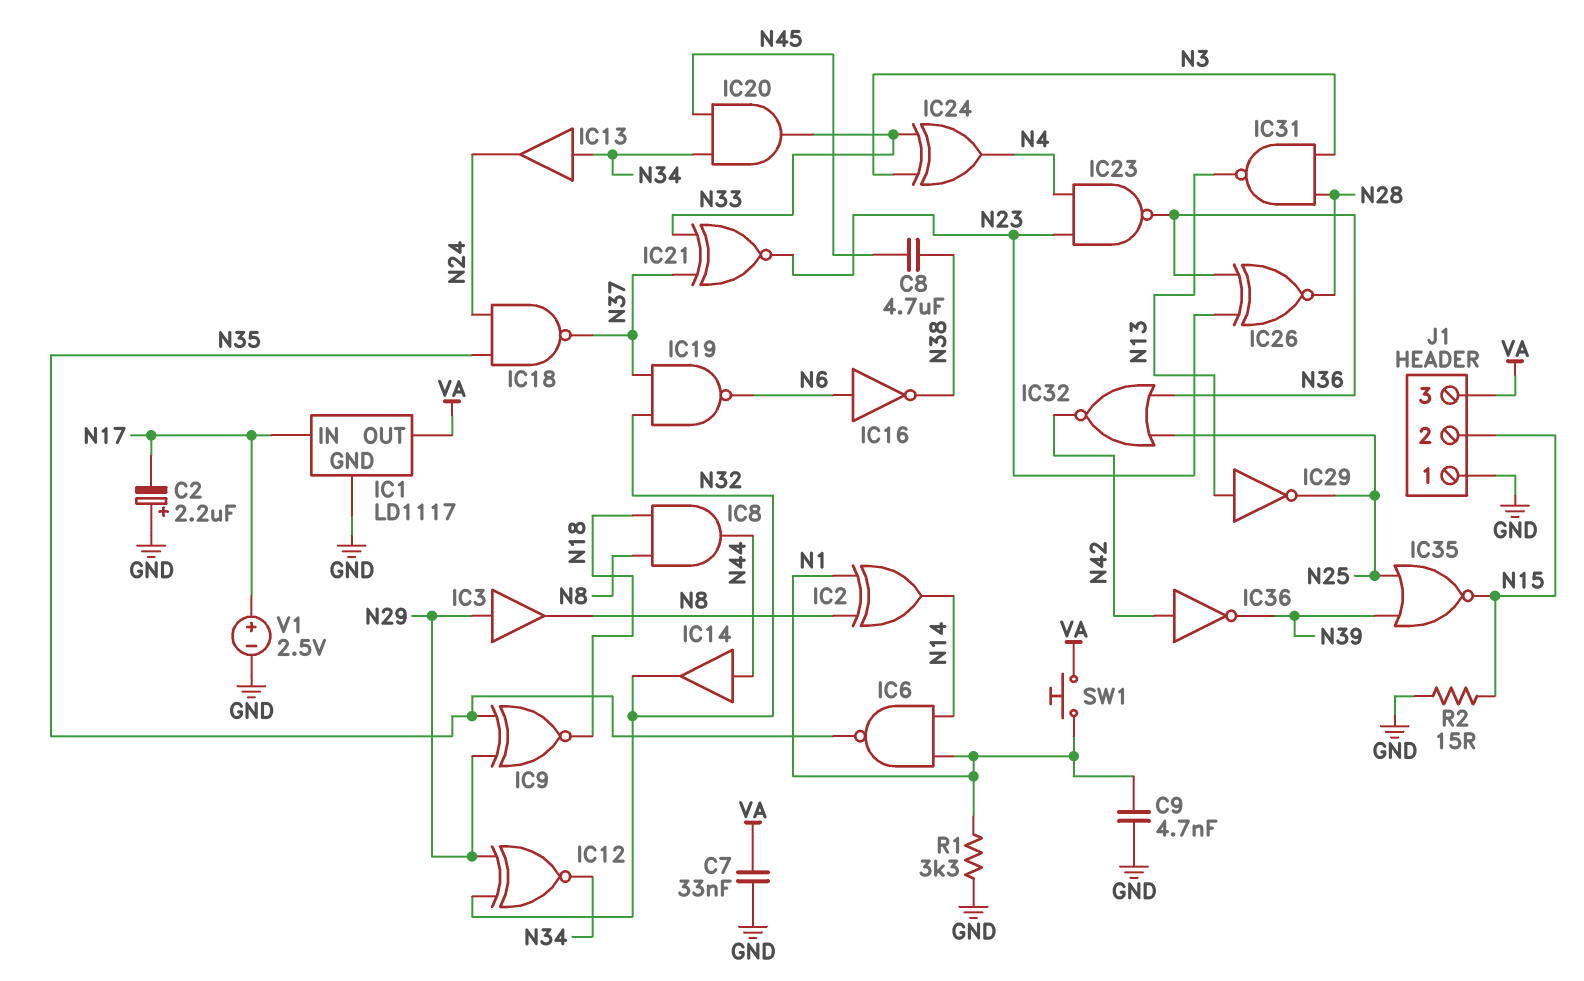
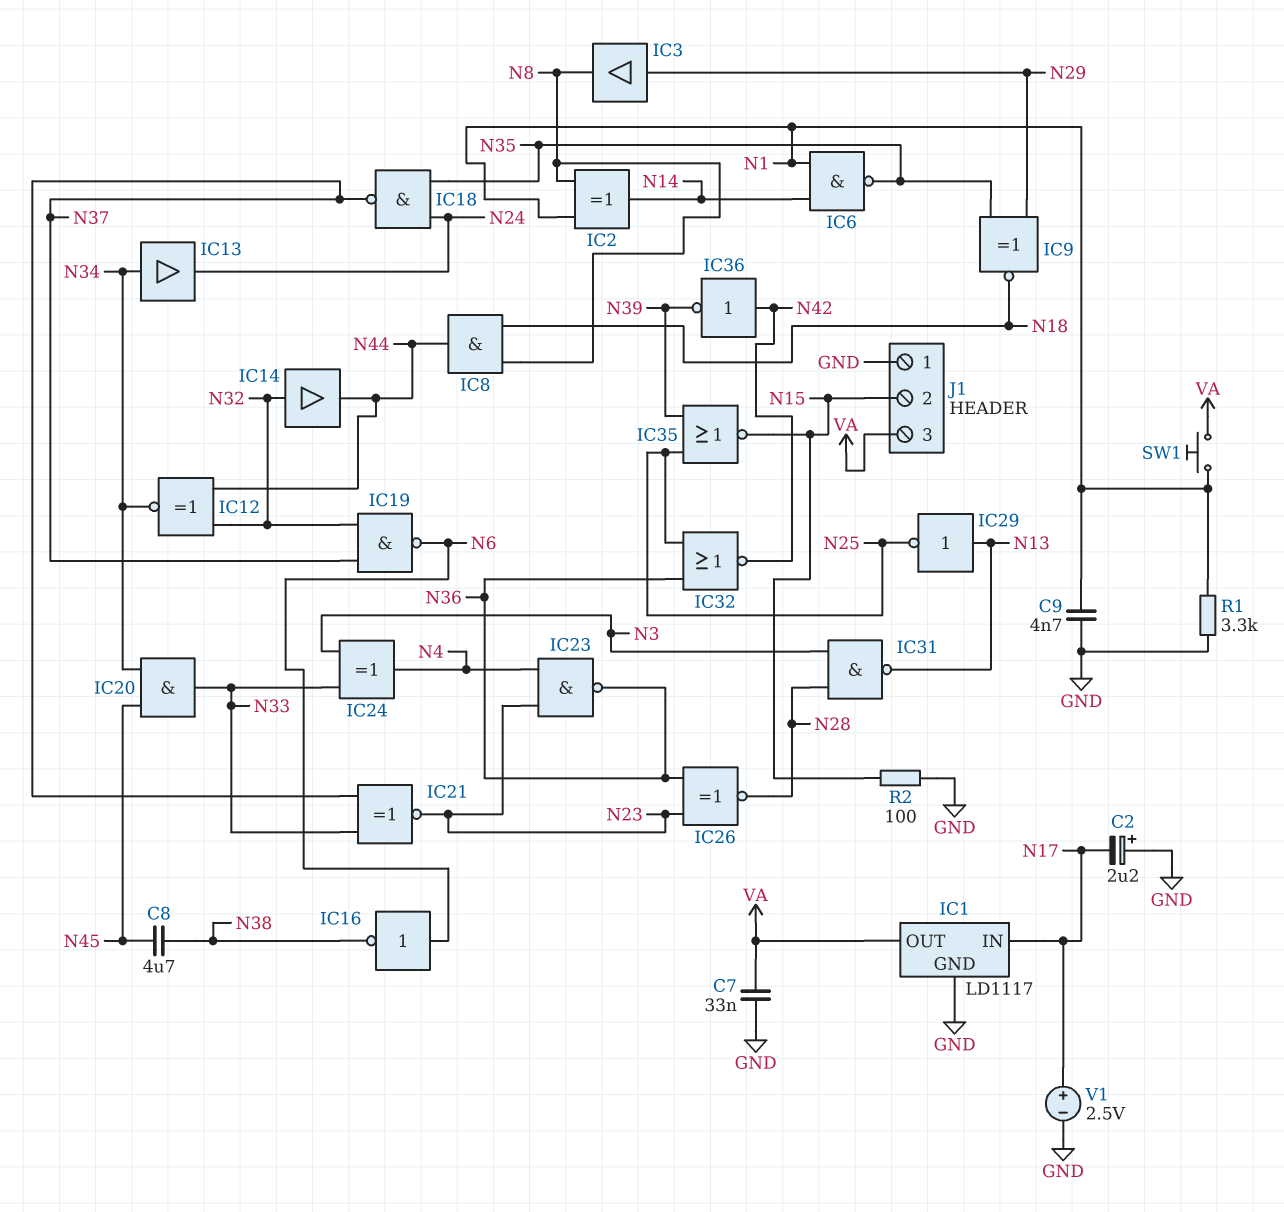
IC12: XNOR (in N29, in N32, out N34) -> XNOR (in N32, in N44, out N34)
IC14: buffer (in N44, out N32) -> buffer (in N32, out N44)
R2: 15 (GND, N15) -> 100 (GND, N15)

